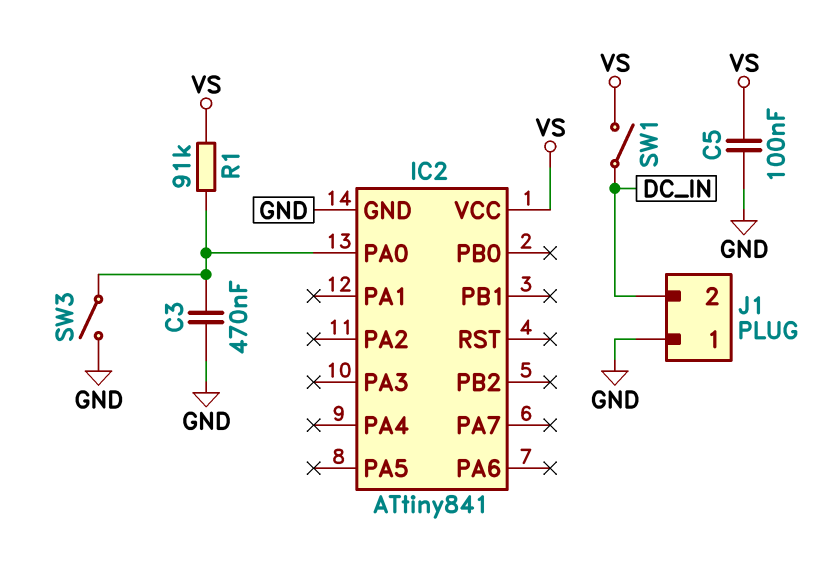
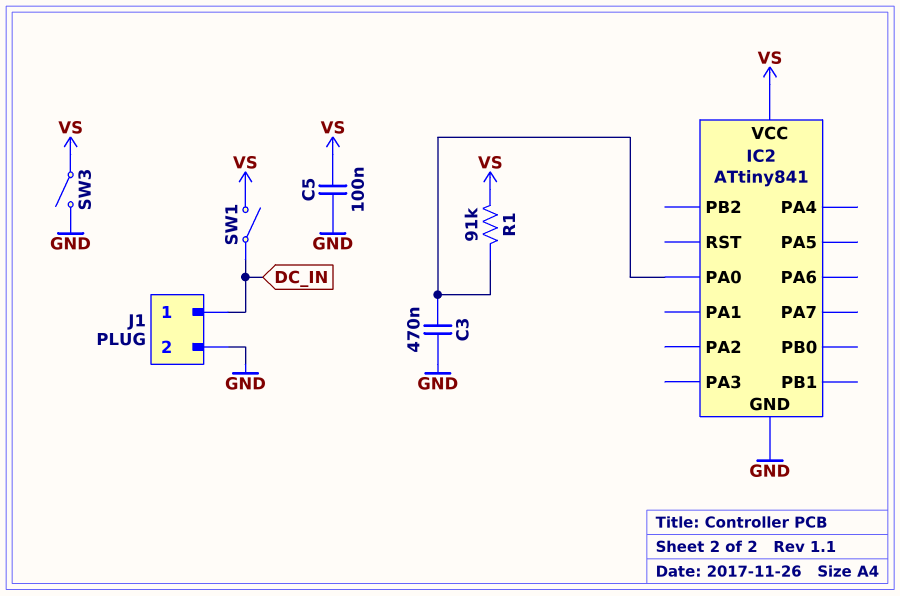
J1 pin 1: GND -> DC_IN
J1 pin 2: DC_IN -> GND
SW3: switch (GND, IC2/PA0) -> switch (GND, VS)

